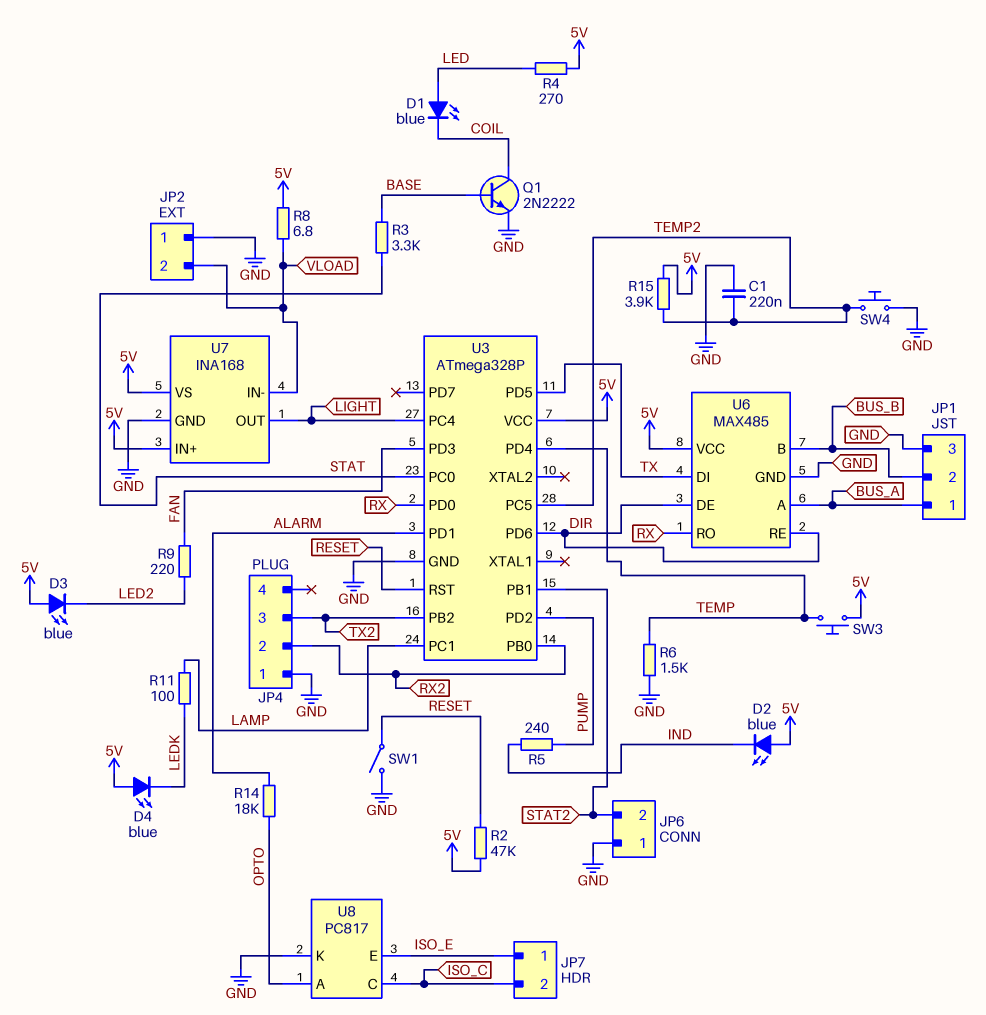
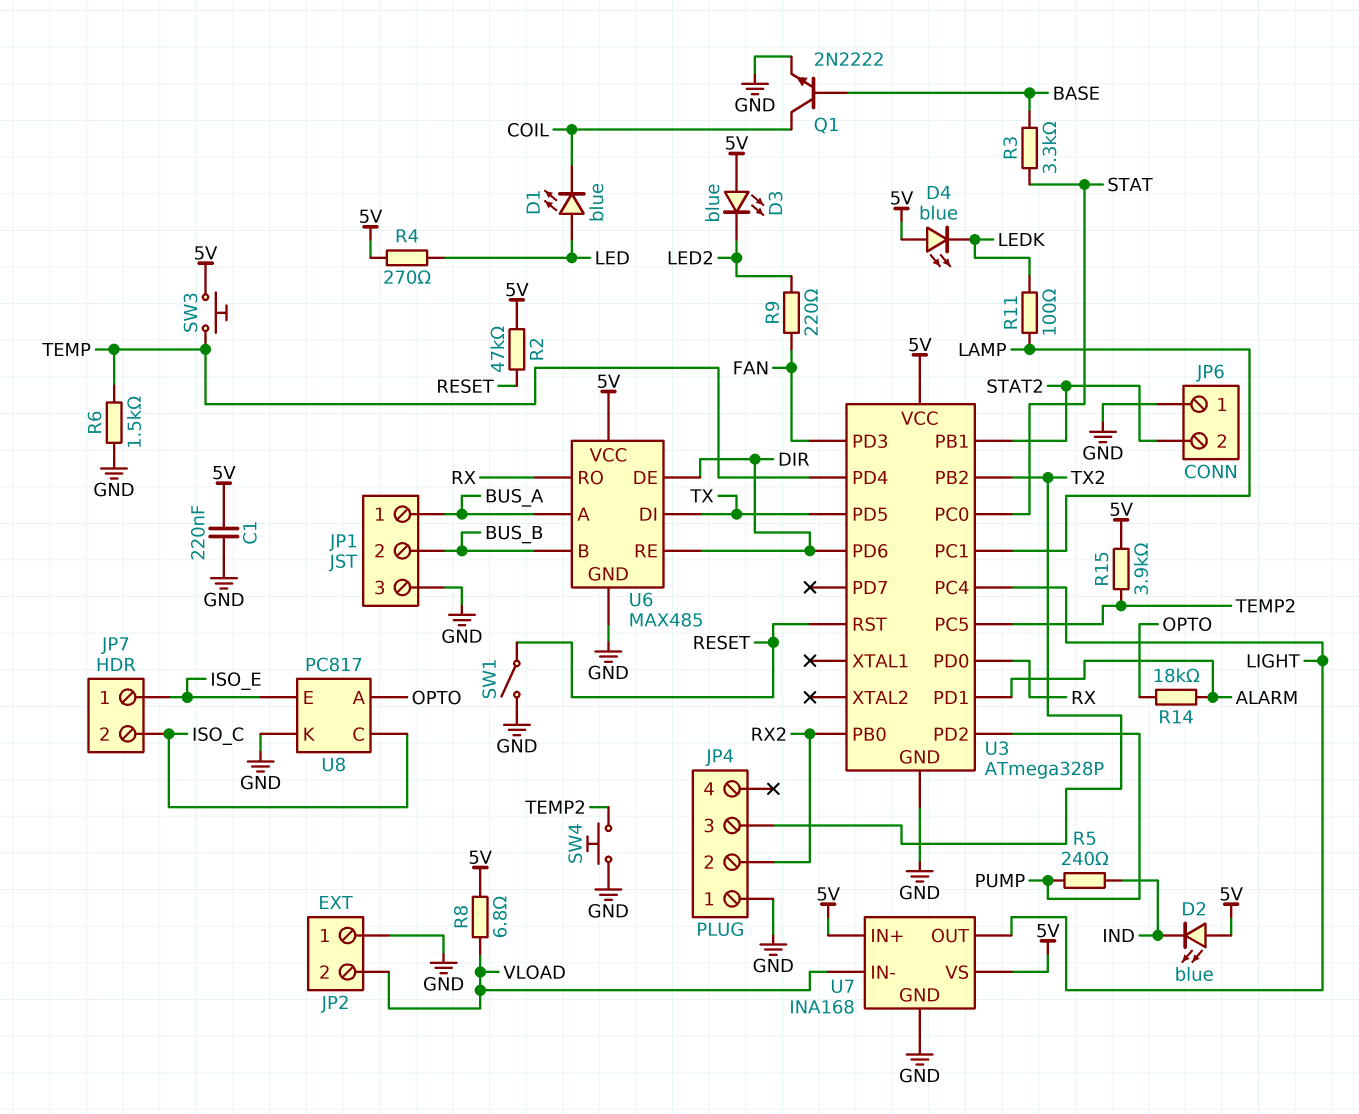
C1: 220nF (GND, TEMP2) -> 220nF (5V, GND)

